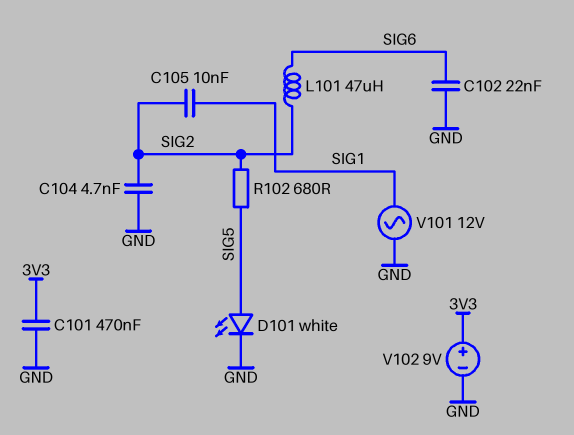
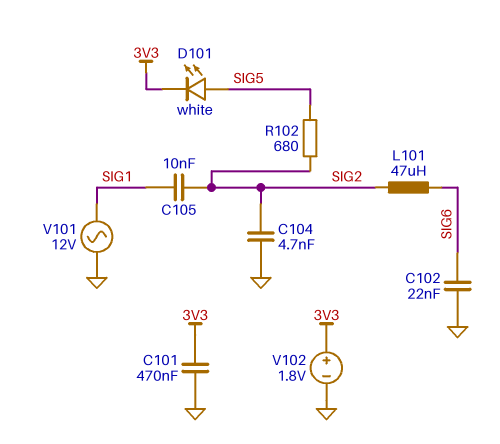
D101: LED white (A SIG5, K GND) -> LED white (A SIG5, K 3V3)
V102: 9V (plus 3V3, minus GND) -> 1.8V (plus 3V3, minus GND)

